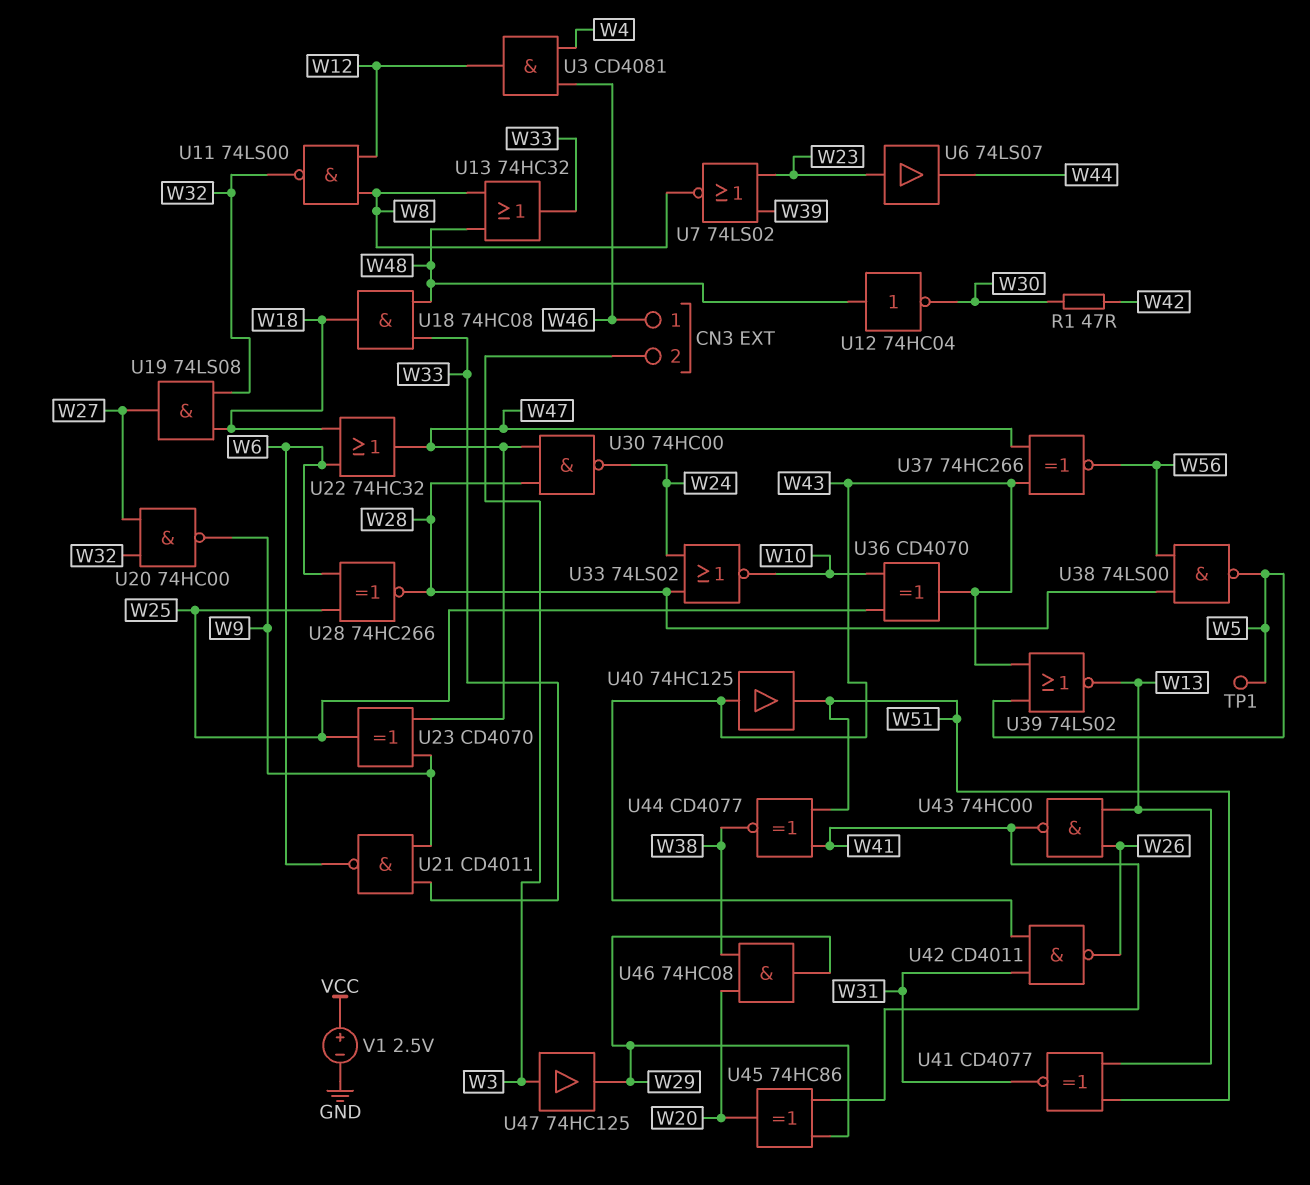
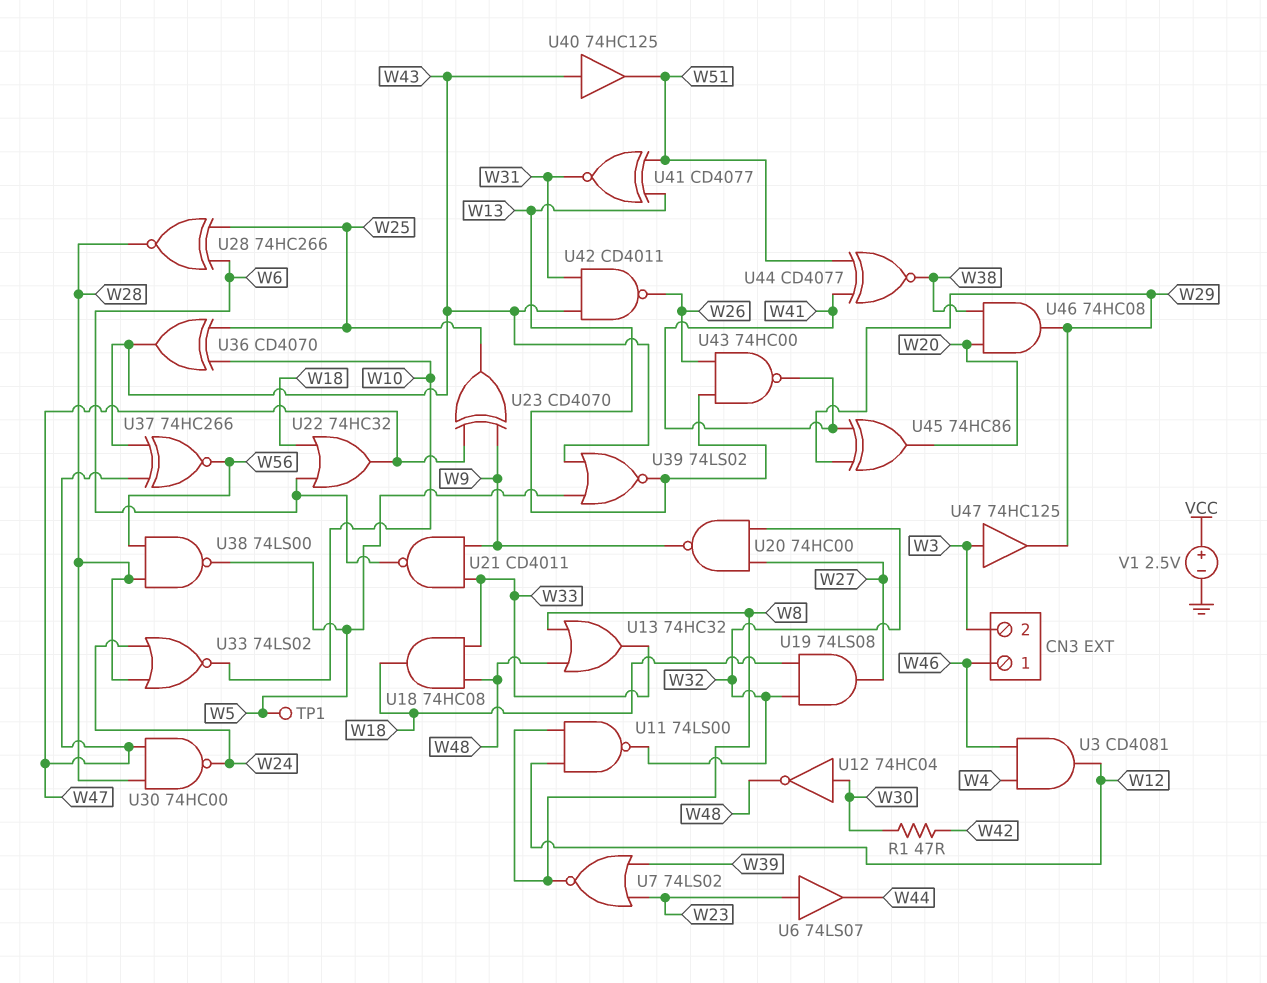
U12: NOT 74HC04 (in W48, out W30) -> NOT 74HC04 (in W30, out W48)

